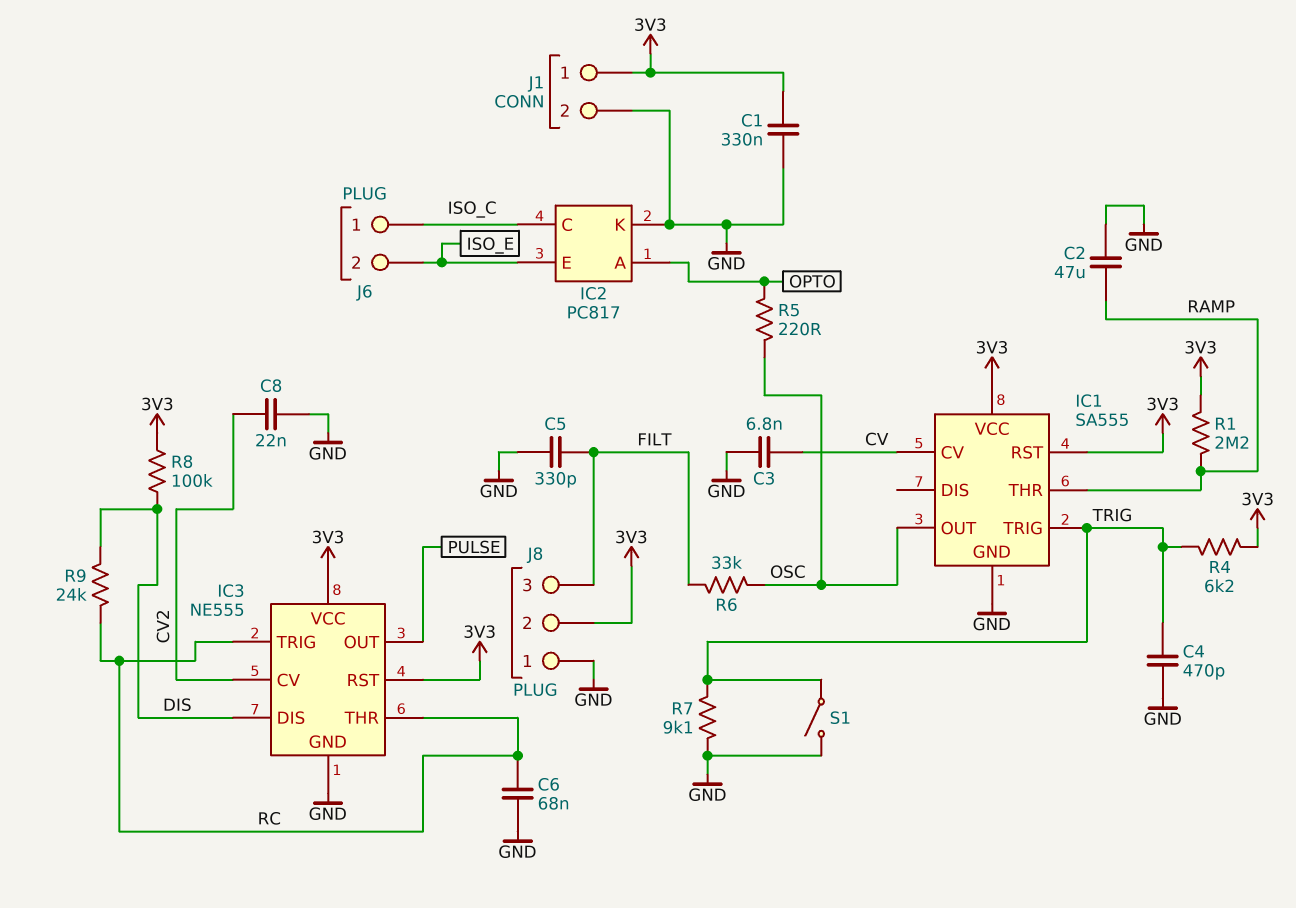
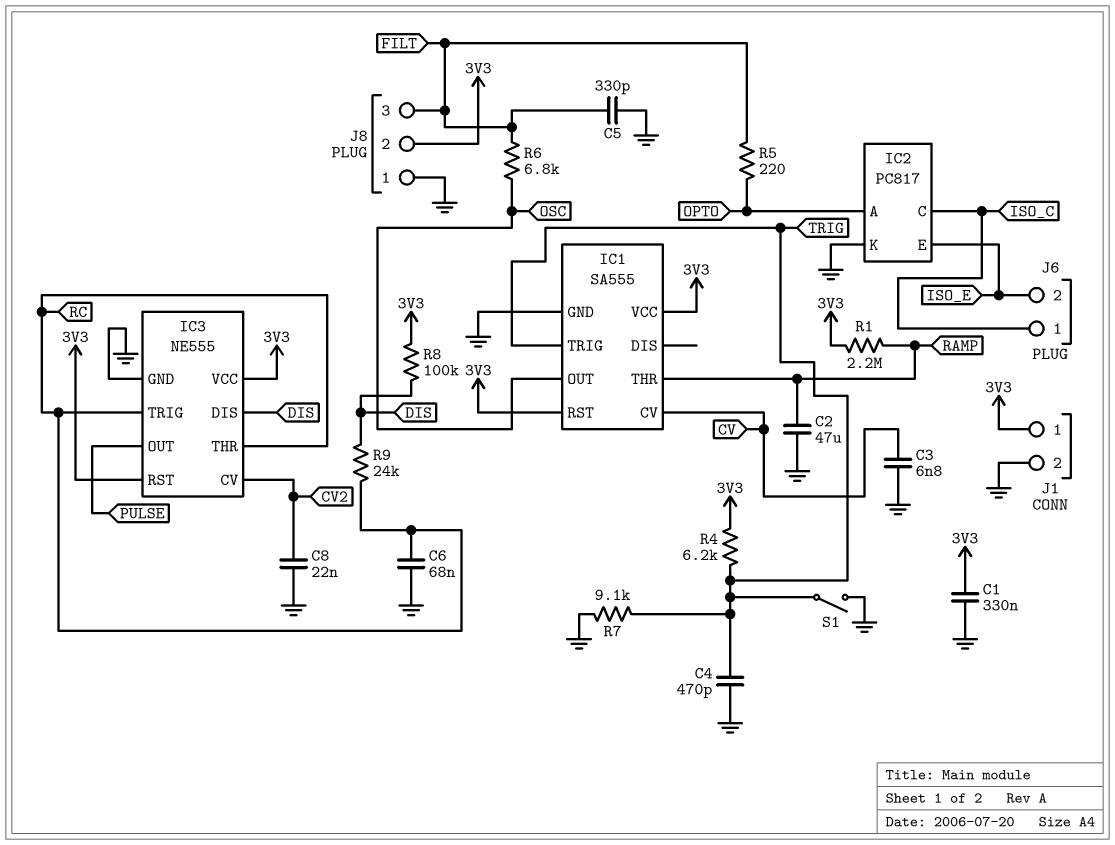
R5: 220 (OPTO, OSC) -> 220 (FILT, OPTO)
R6: 33k (FILT, OSC) -> 6.8k (FILT, OSC)

